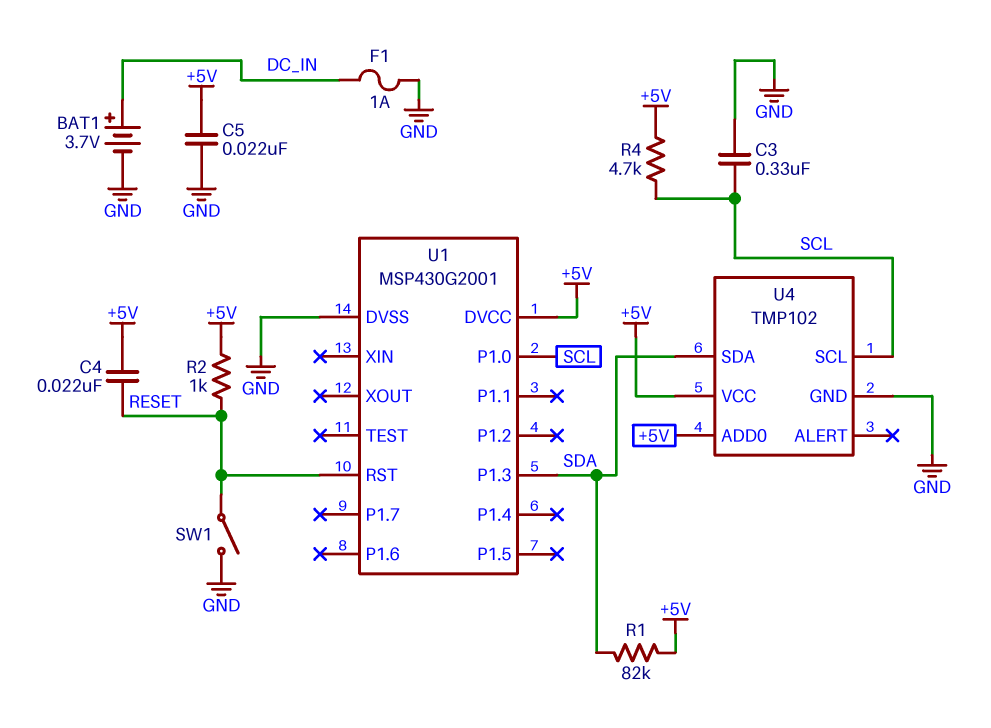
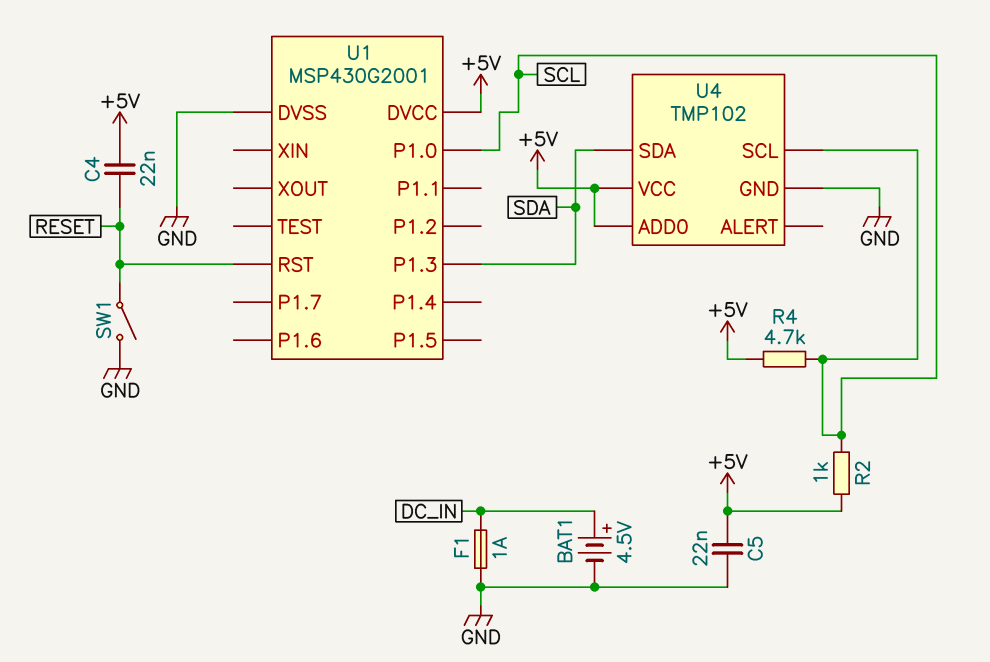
BAT1: 3.7V (plus DC_IN, minus GND) -> 4.5V (plus DC_IN, minus GND)
C3: 330nF (GND, SCL) -> none
R1: 82k (+5V, SDA) -> none
R2: 1k (+5V, RESET) -> 1k (+5V, SCL)

